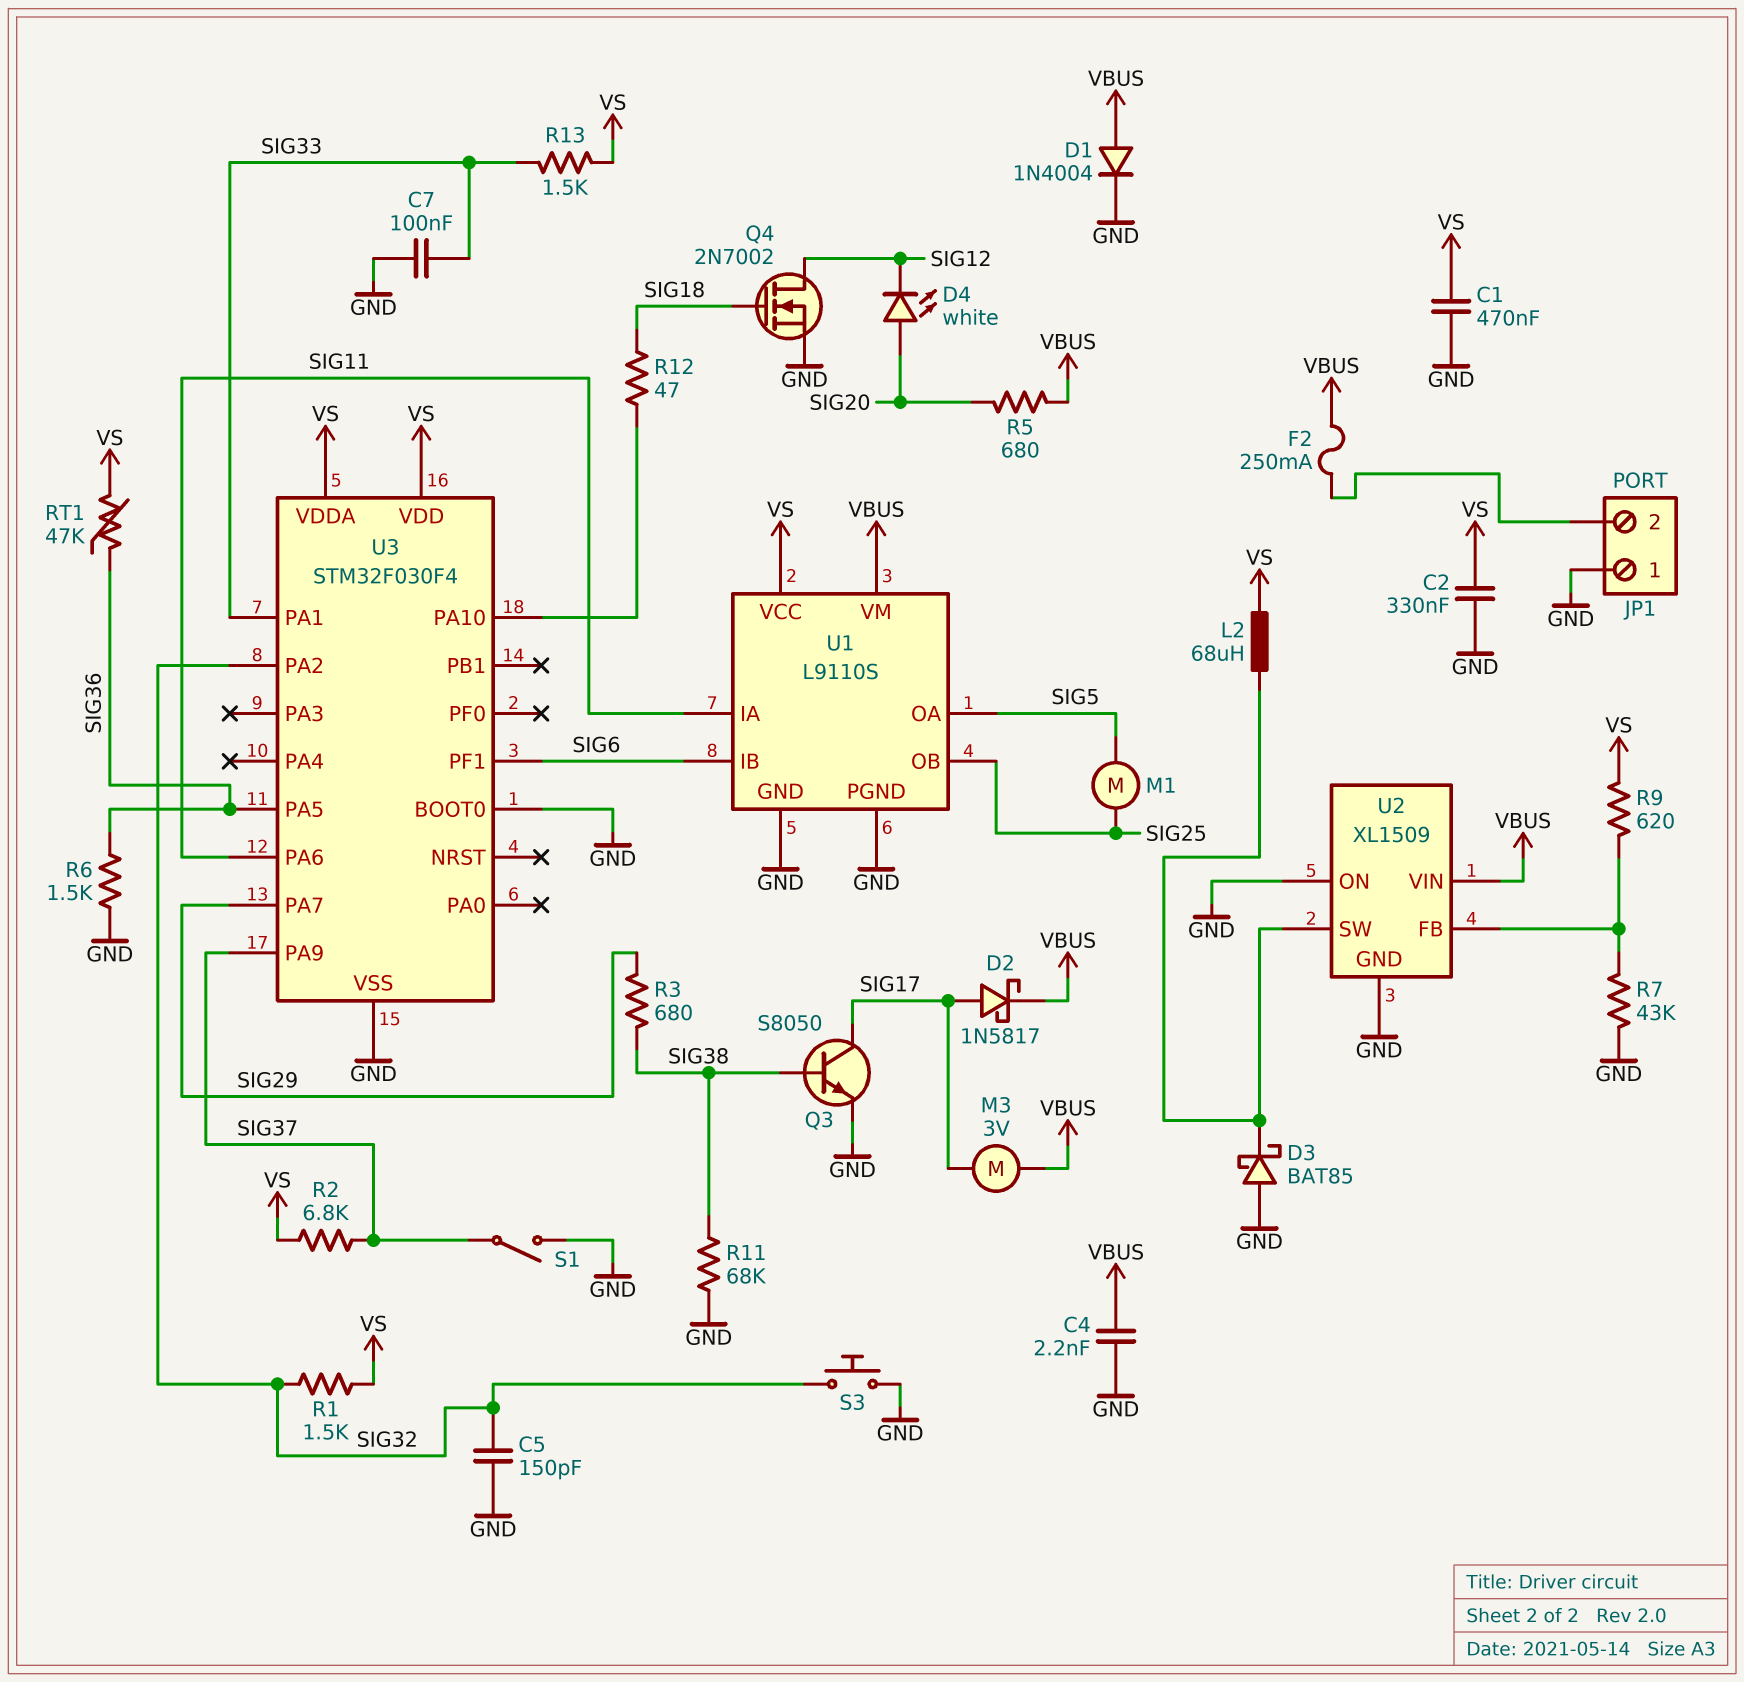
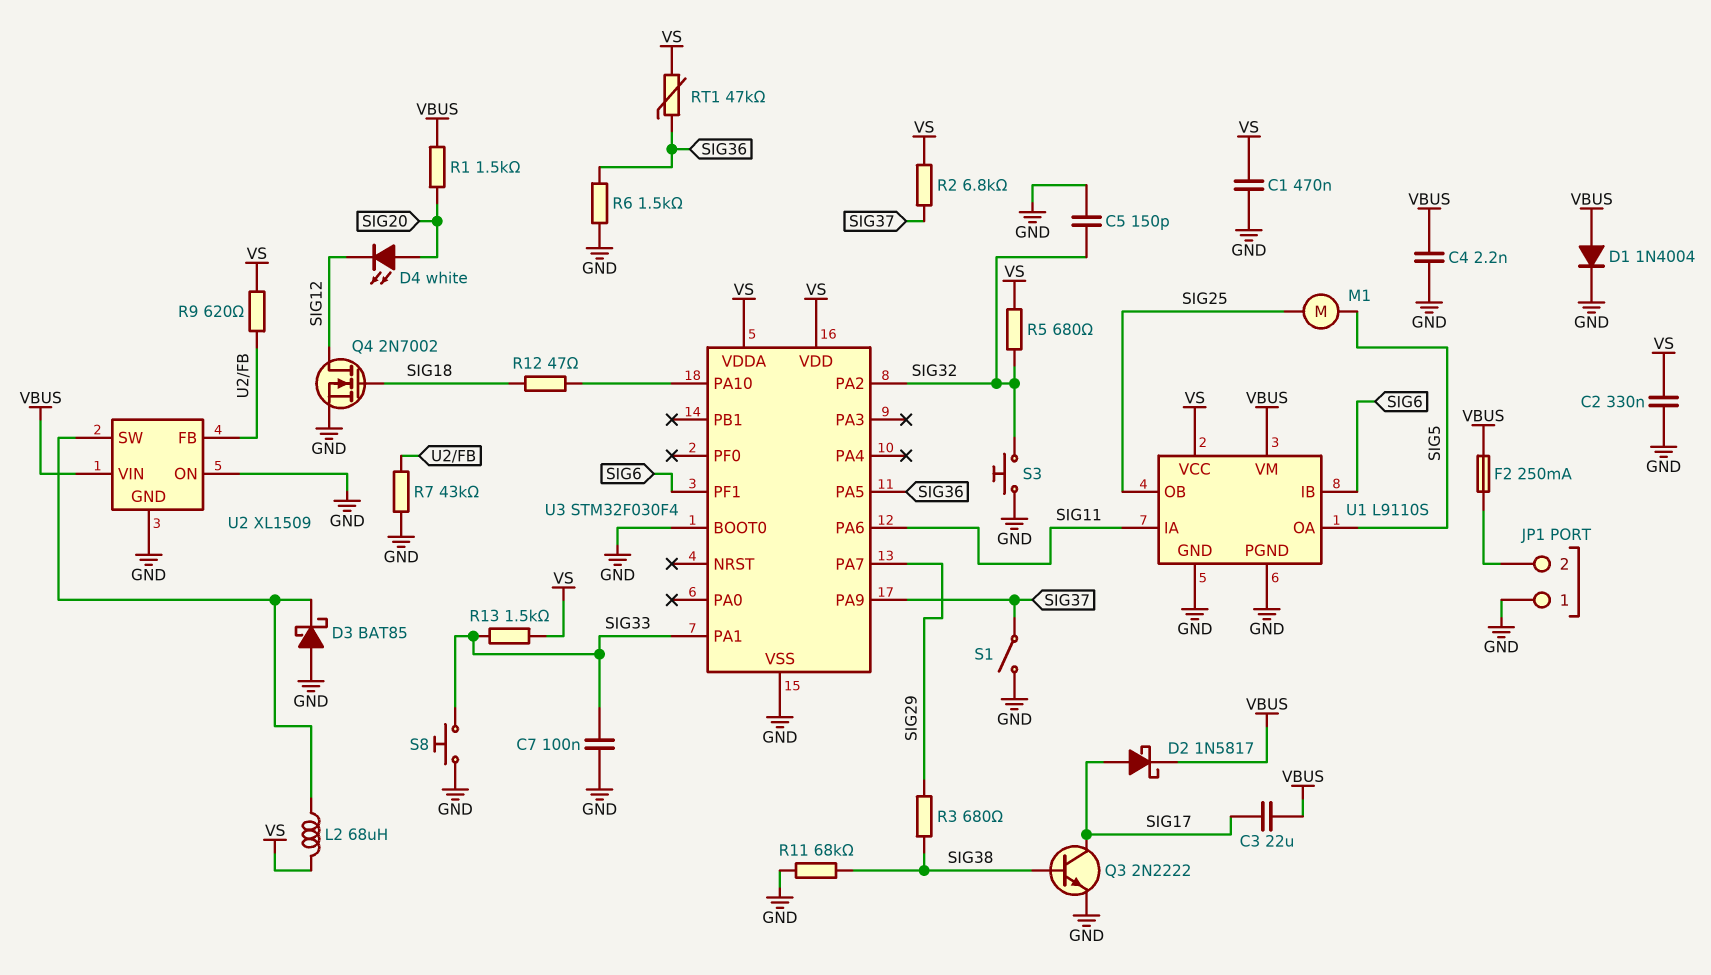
C3: none -> 22uF (SIG17, VBUS)
M3: motor 3V (SIG17, VBUS) -> none
Q3: NPN S8050 (B SIG38, C SIG17, E GND) -> NPN 2N2222 (B SIG38, C SIG17, E GND)
R1: 1.5k (SIG32, VS) -> 1.5k (SIG20, VBUS)
R5: 680 (SIG20, VBUS) -> 680 (SIG32, VS)
S8: none -> button (GND, SIG33)

